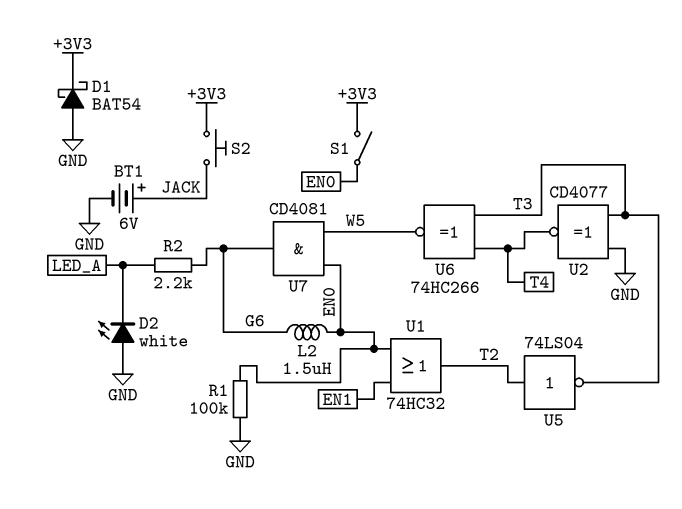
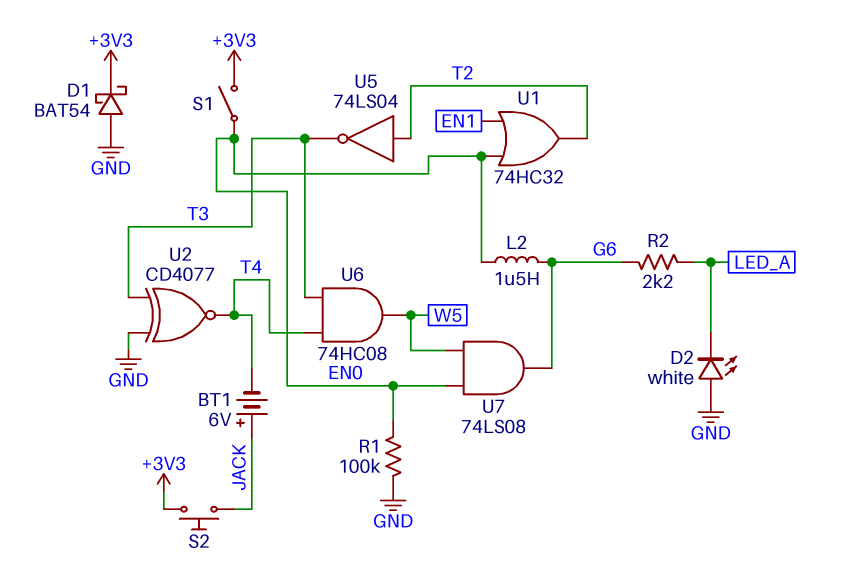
BT1: 6V (plus JACK, minus GND) -> 6V (plus JACK, minus T4)
U6: XNOR 74HC266 (in T3, in T4, out W5) -> AND 74HC08 (in T3, in T4, out W5)
U7: AND CD4081 (in EN0, in W5, out G6) -> AND 74LS08 (in EN0, in W5, out G6)

